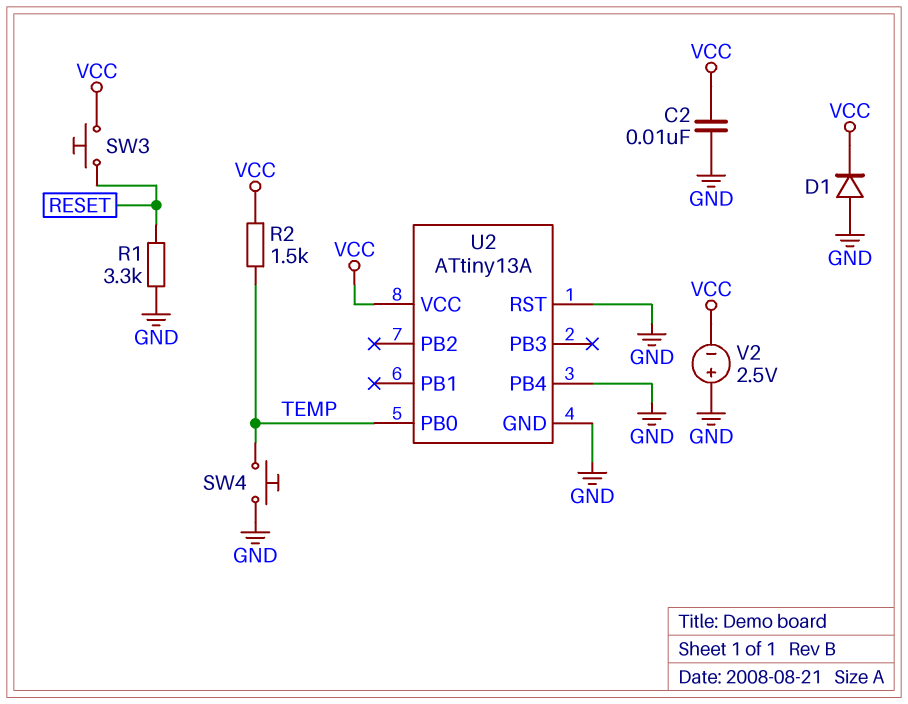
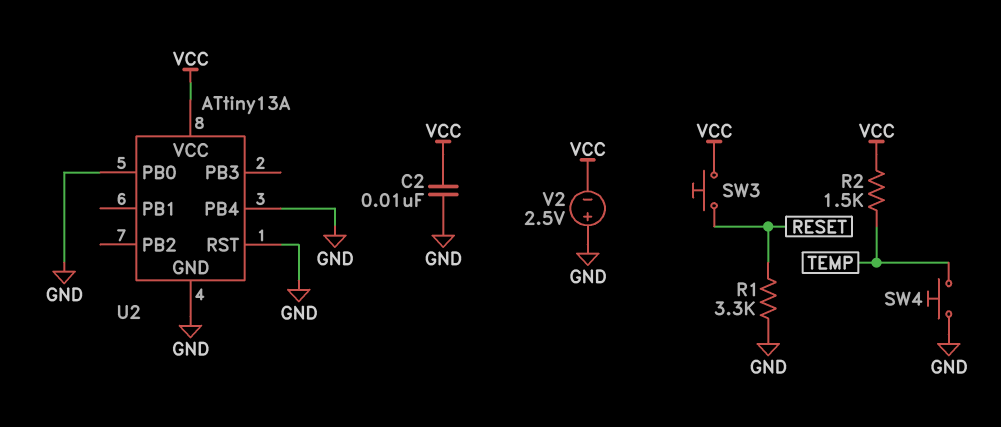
D1: diode (A GND, K VCC) -> none
U2 pin PB0: TEMP -> GND

